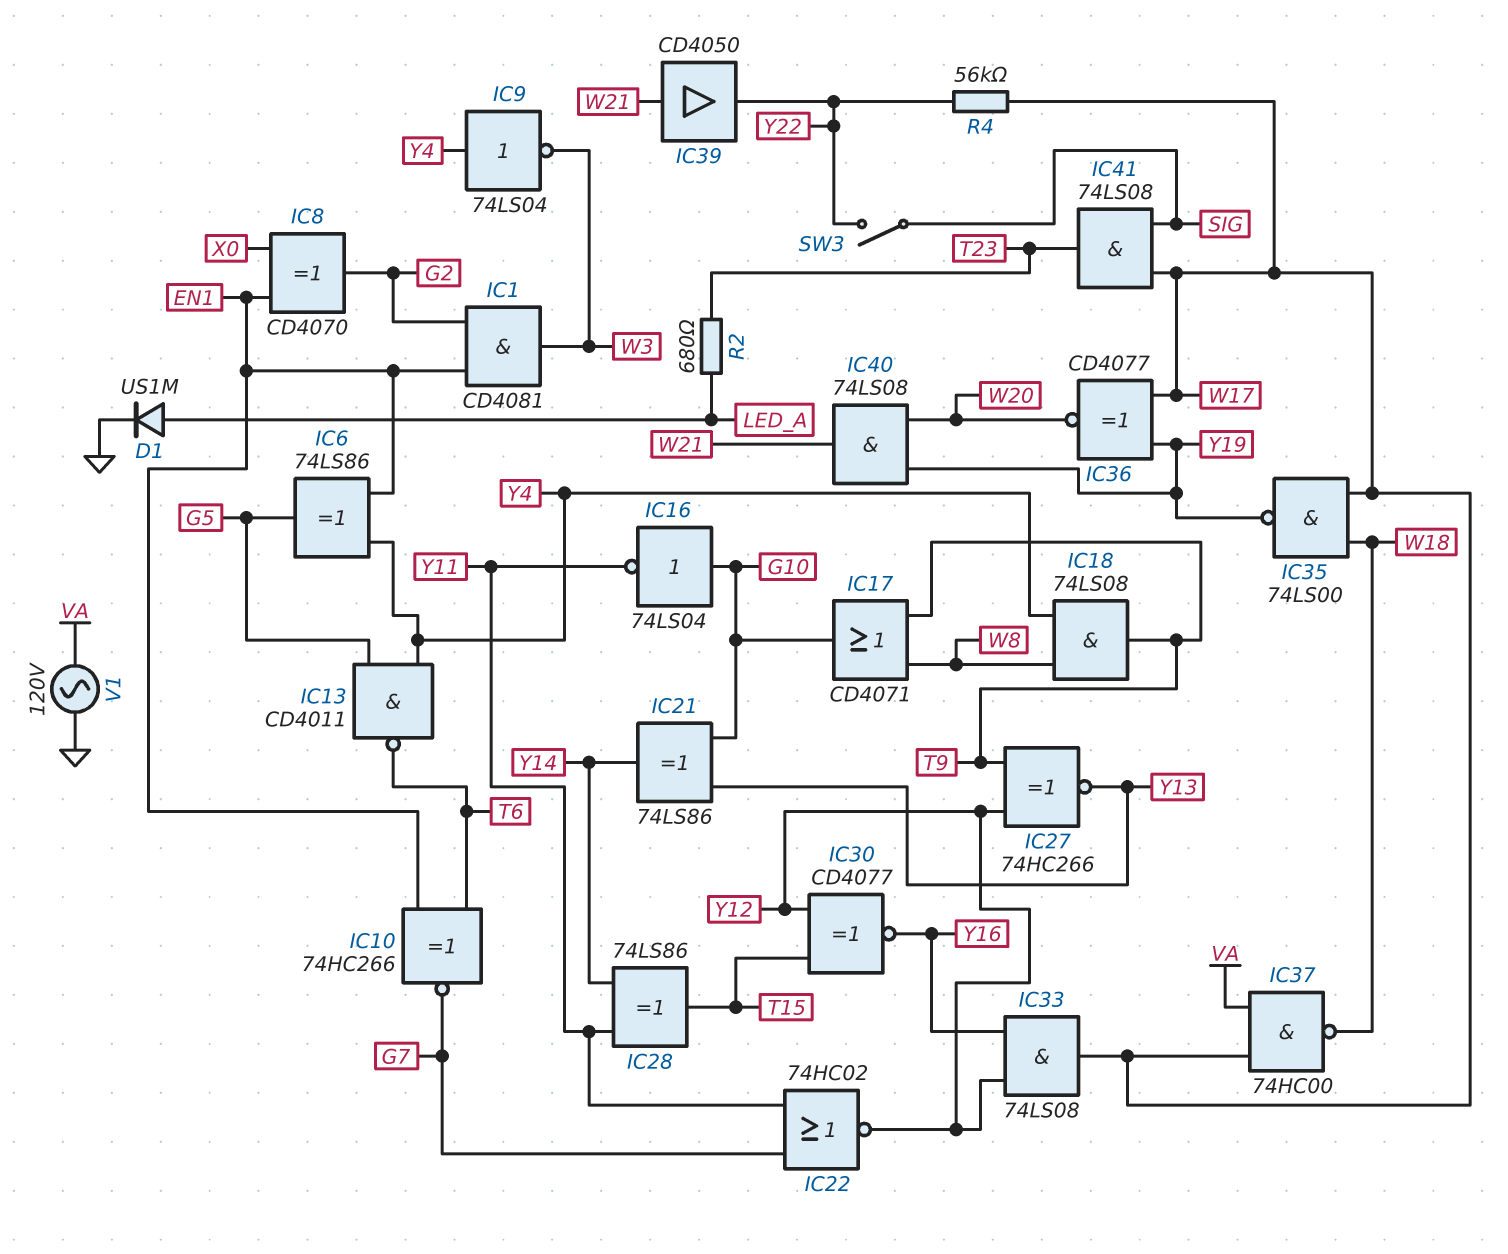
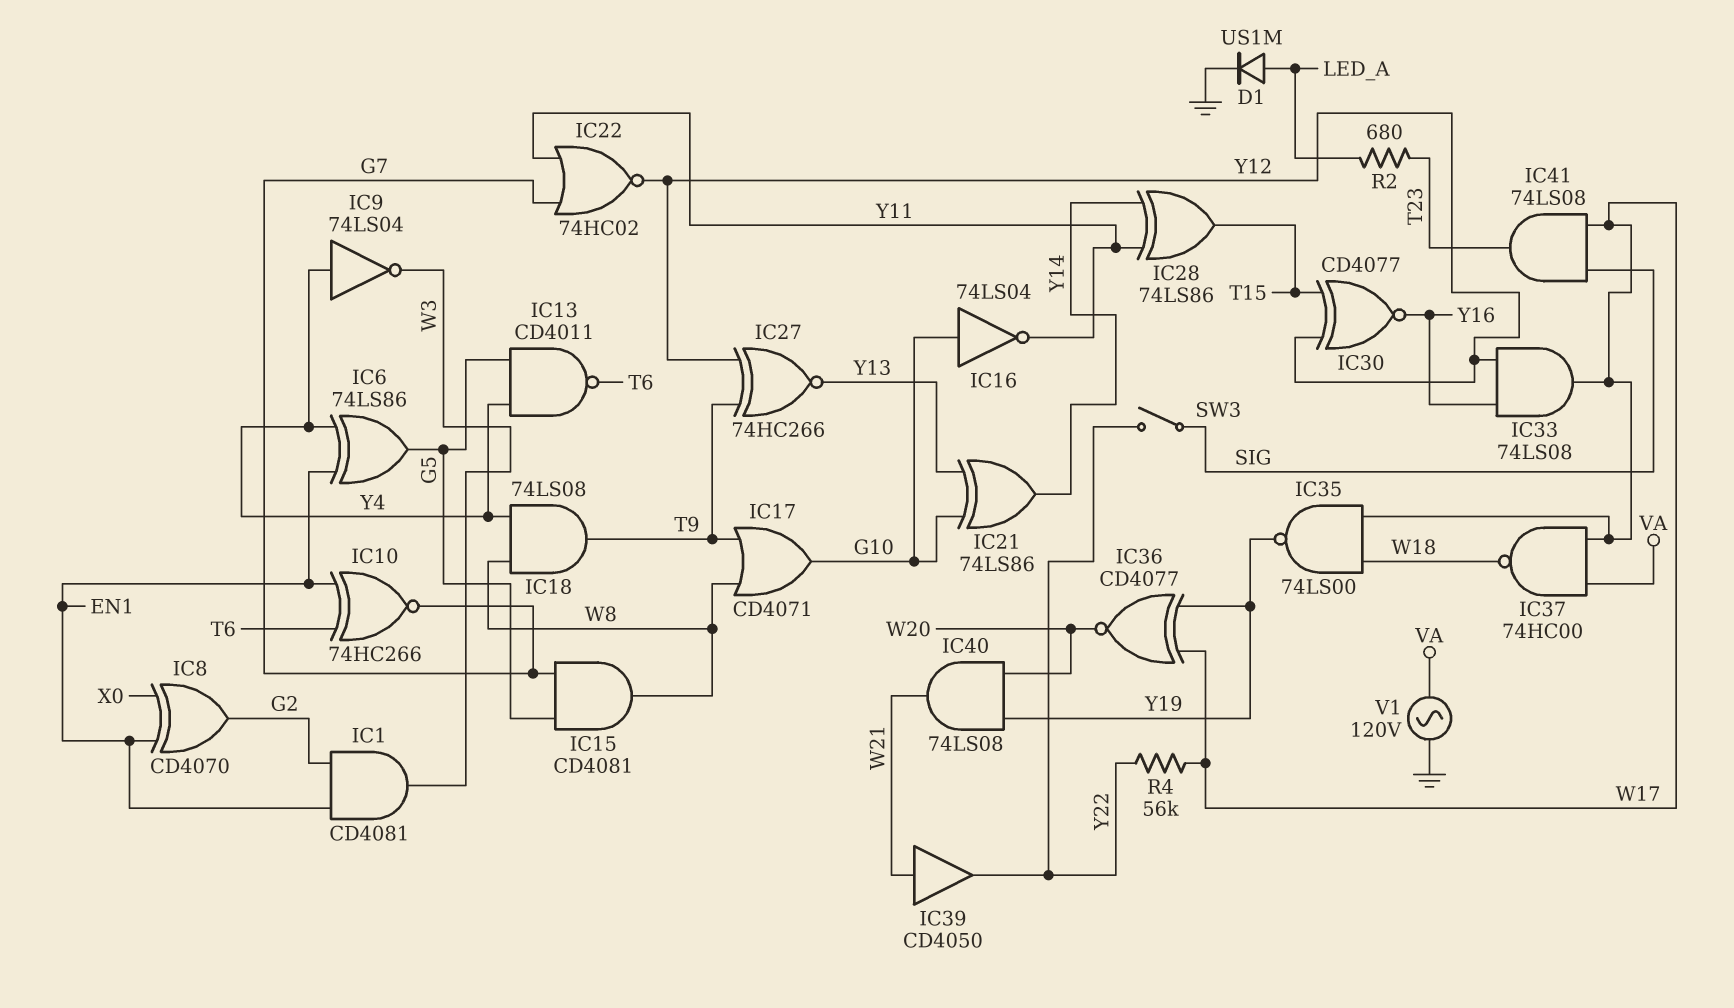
IC15: none -> AND CD4081 (in G5, in G7, out W8)

